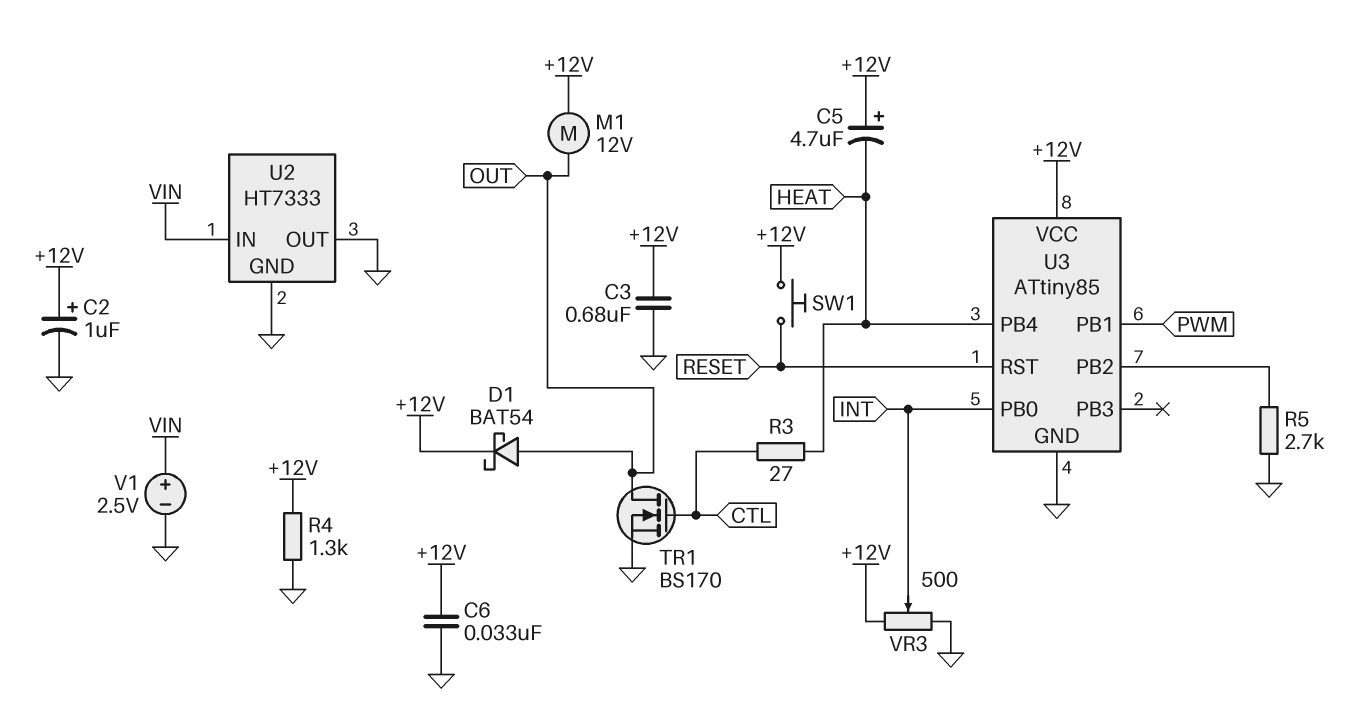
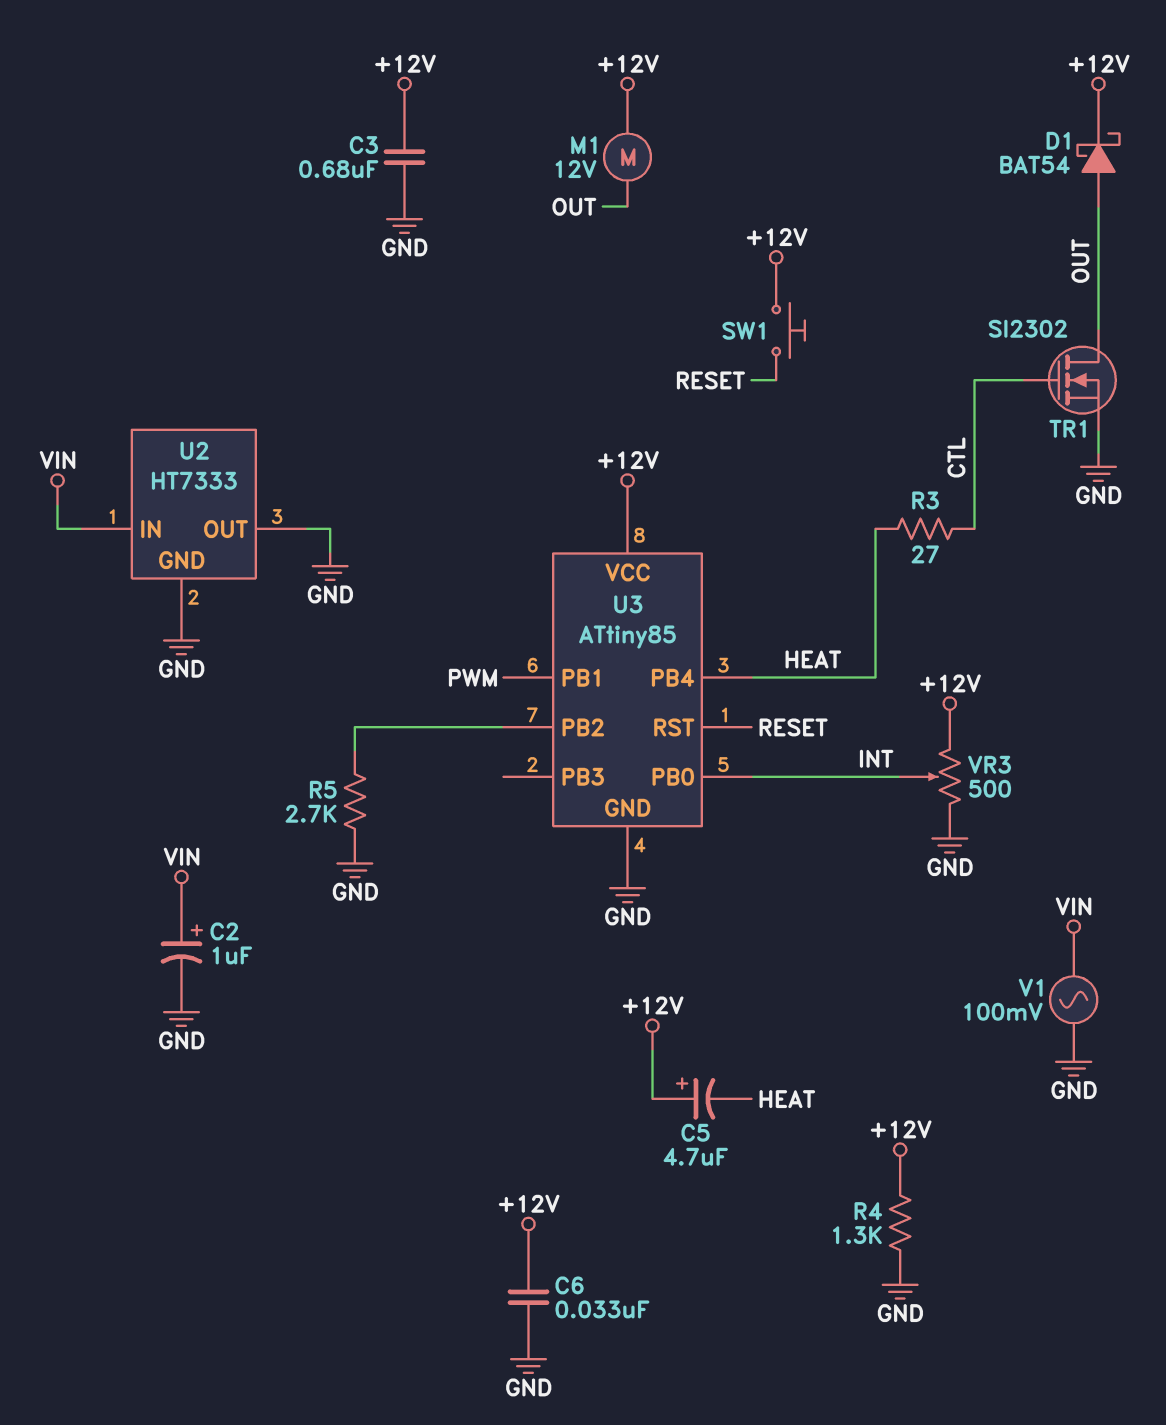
C2: 1uF (plus +12V, minus GND) -> 1uF (plus VIN, minus GND)
TR1: NMOS BS170 (G CTL, D OUT, S GND) -> NMOS SI2302 (G CTL, D OUT, S GND)
V1: 2.5V (plus VIN, minus GND) -> AC 100mV (GND, VIN)

